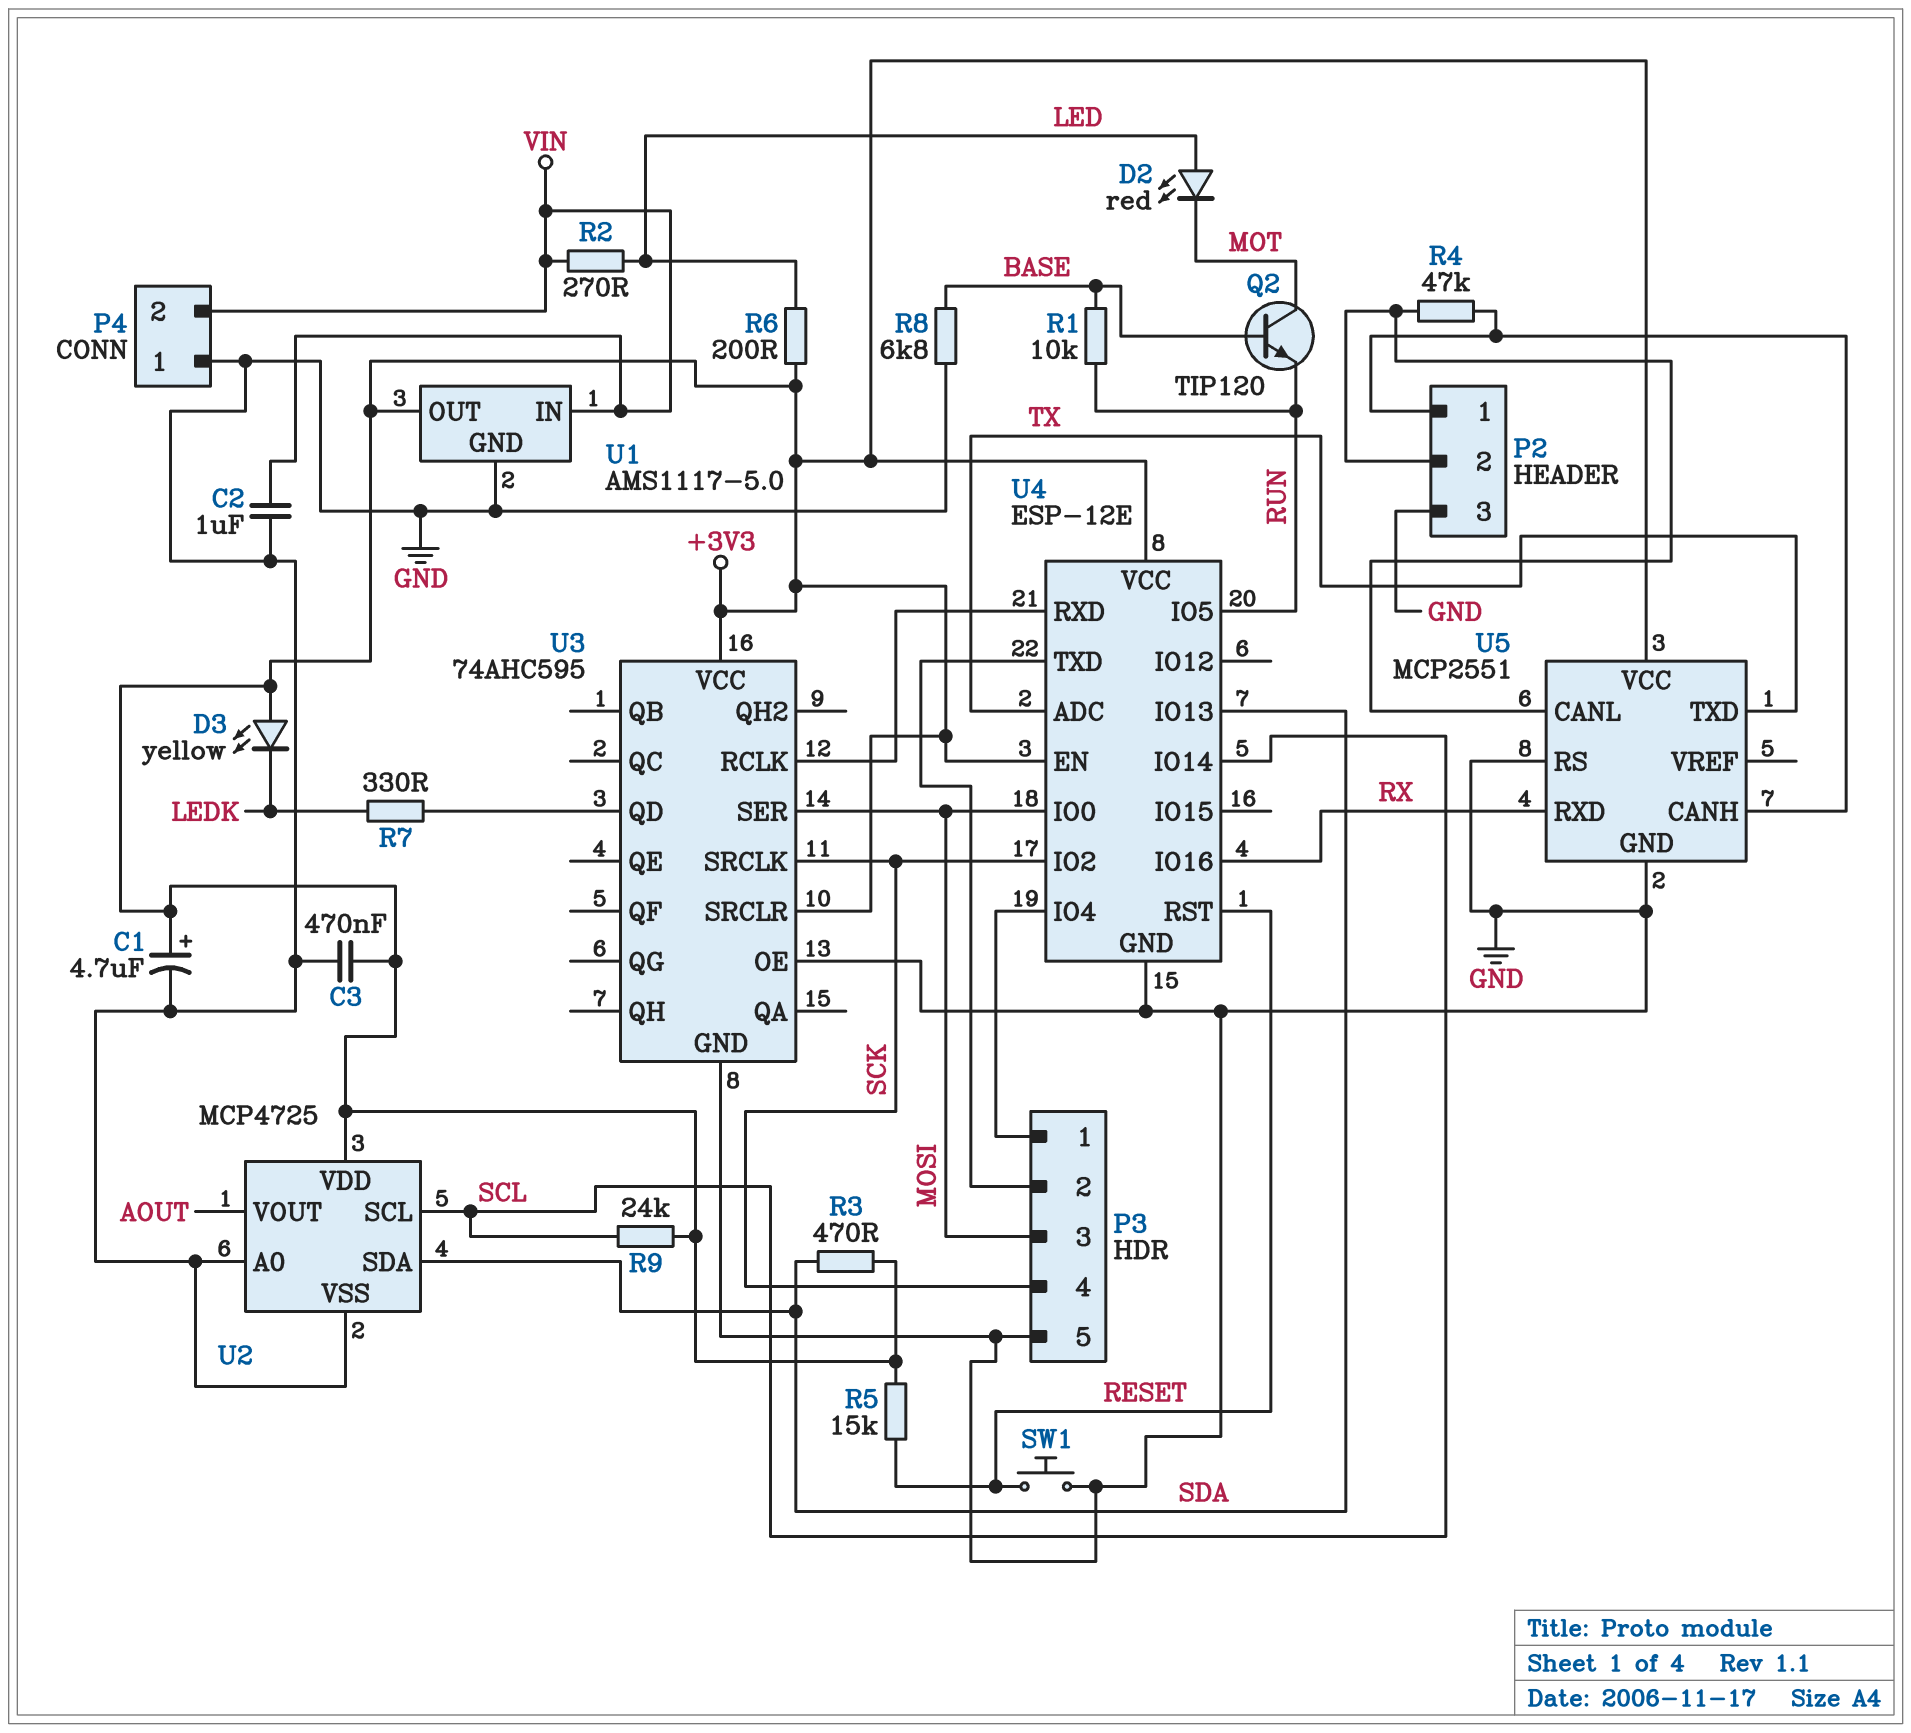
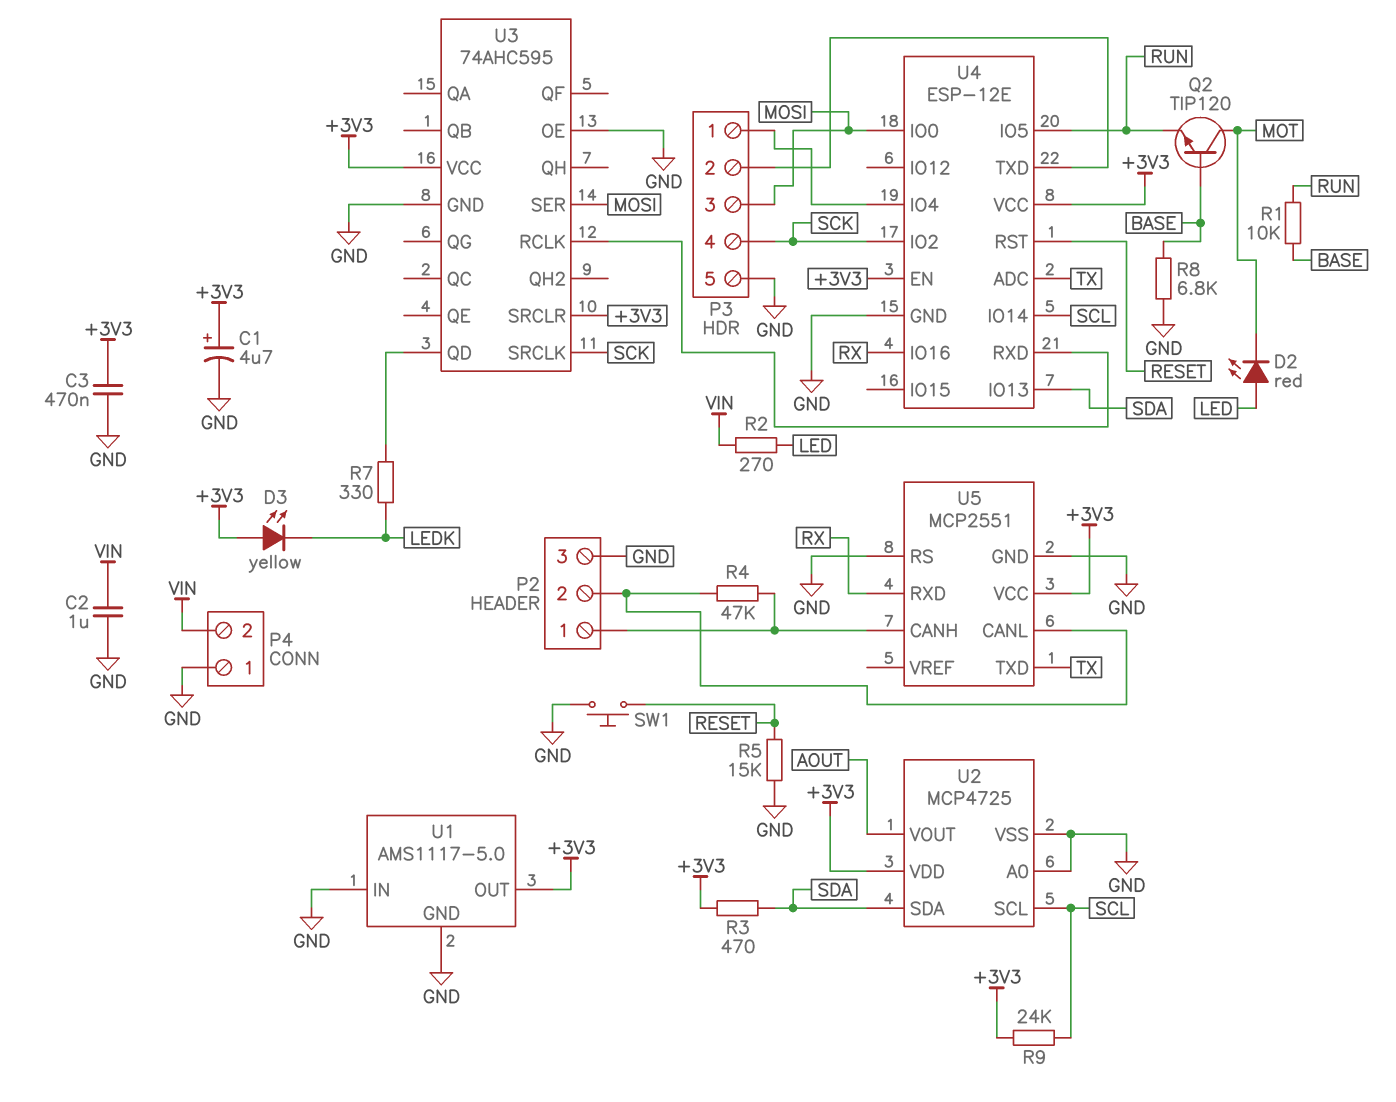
R5: 15k (+3V3, RESET) -> 15k (GND, RESET)
R6: 200 (+3V3, LED) -> none
U1 pin IN: VIN -> GND

